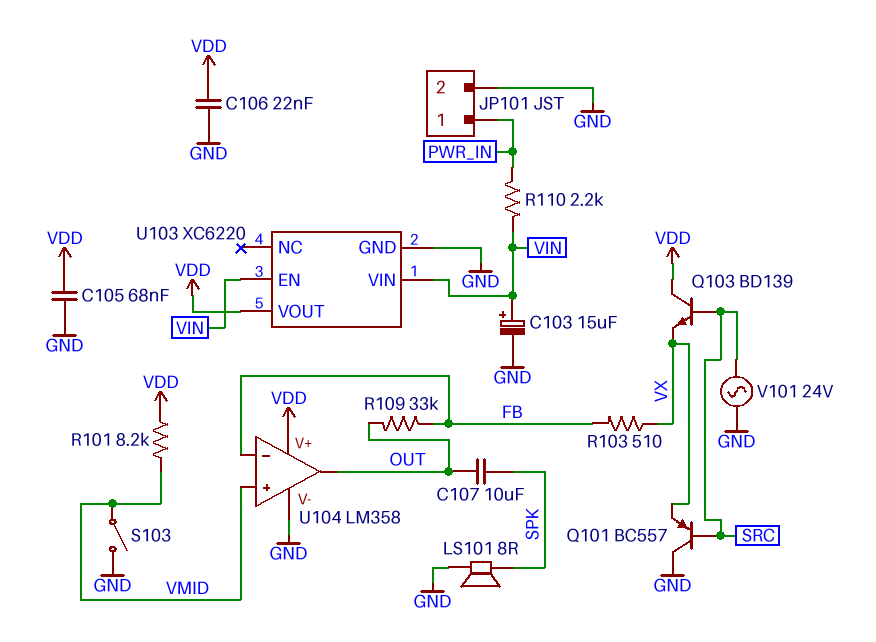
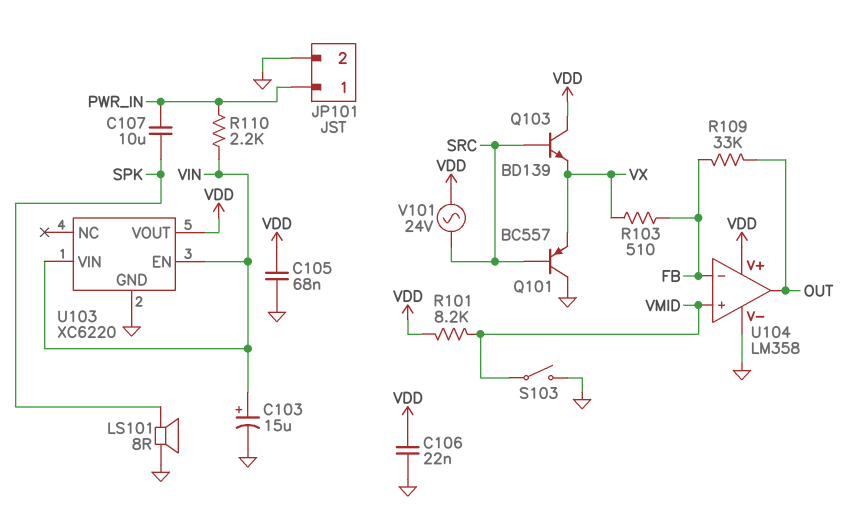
C107: 10uF (OUT, SPK) -> 10uF (PWR_IN, SPK)
V101: AC 24V (GND, SRC) -> AC 24V (SRC, VDD)

